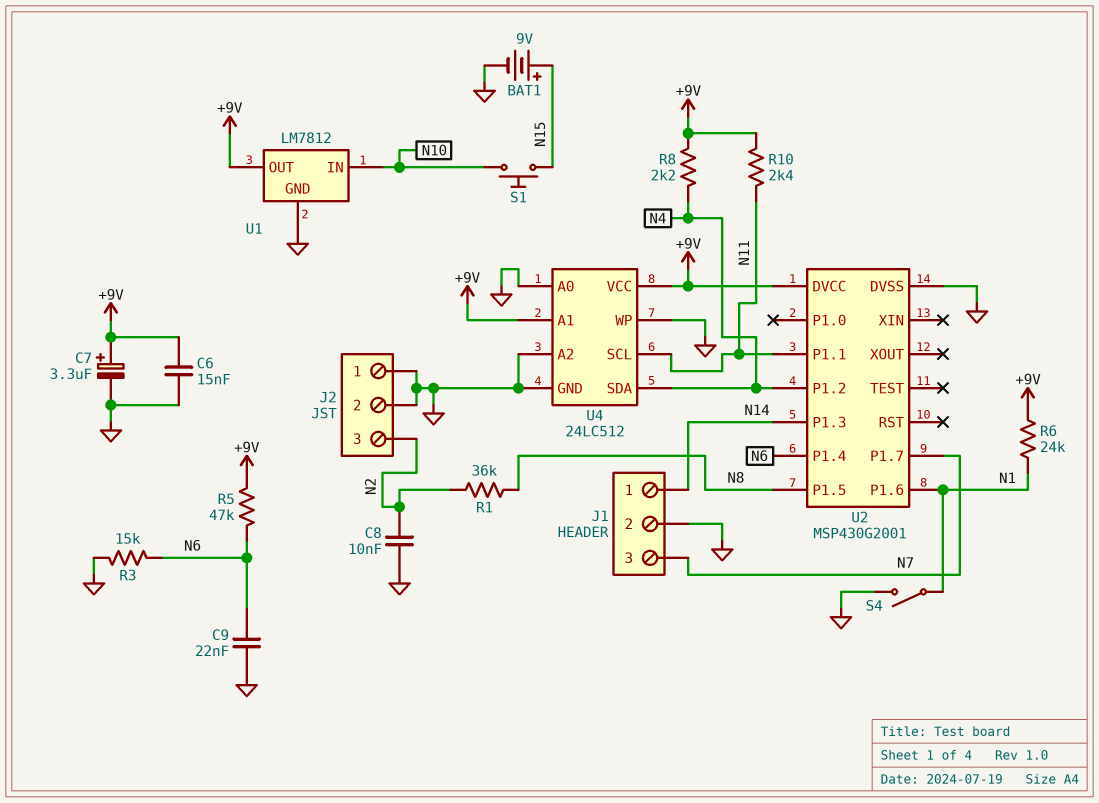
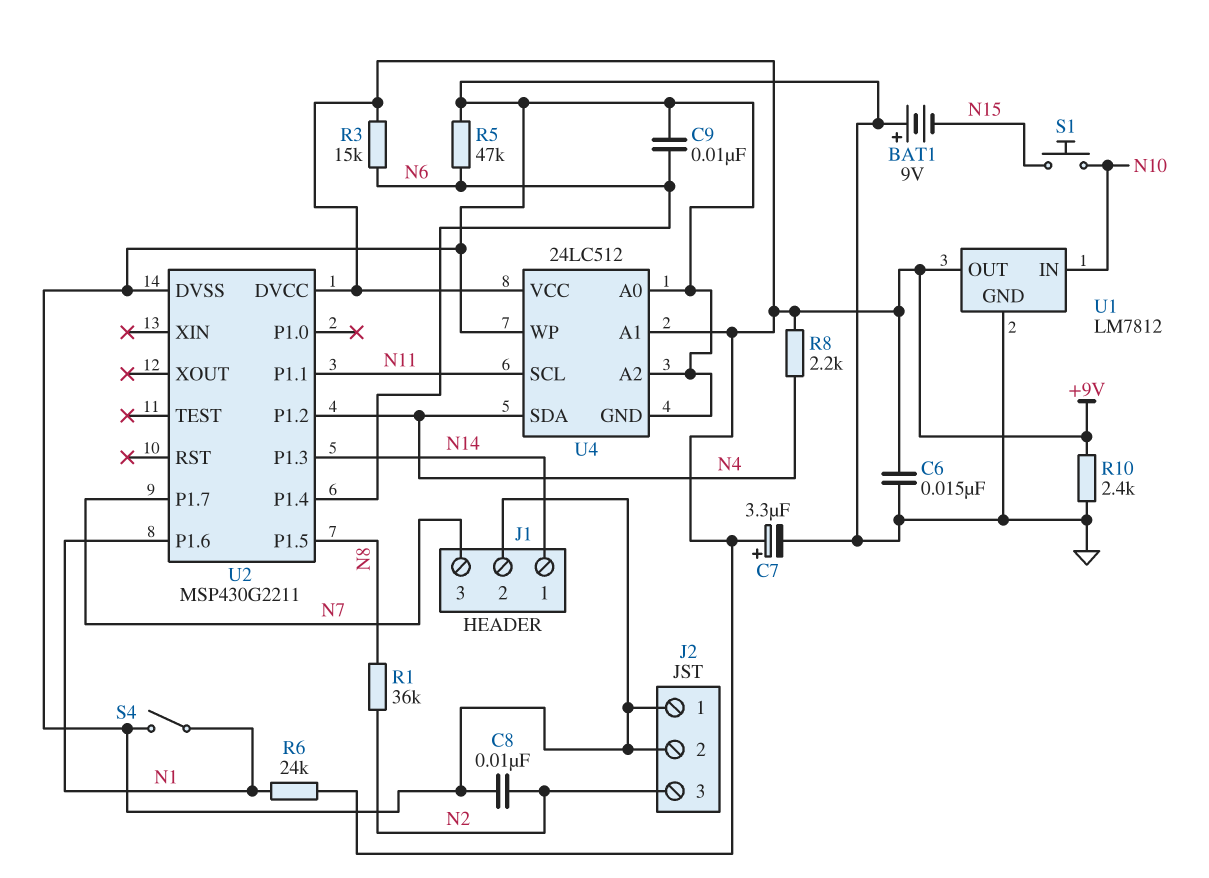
BAT1: 9V (plus N15, minus GND) -> 9V (plus GND, minus N15)
C9: 22nF (GND, N6) -> 10nF (GND, N6)
R3: 15k (GND, N6) -> 15k (+9V, N6)
R5: 47k (+9V, N6) -> 47k (GND, N6)
R10: 2.4k (+9V, N11) -> 2.4k (+9V, GND)
U2: MSP430G2001 -> MSP430G2211

